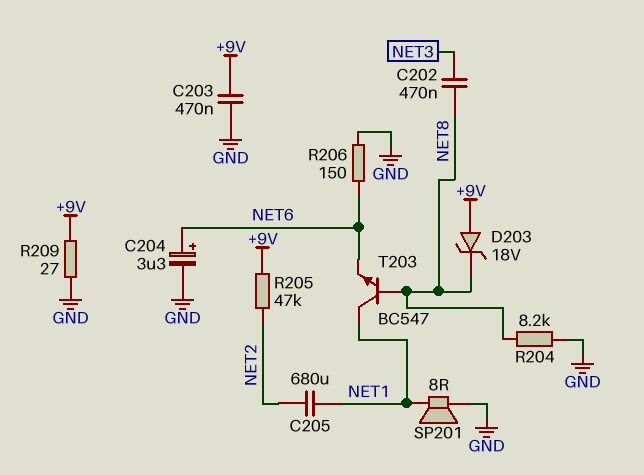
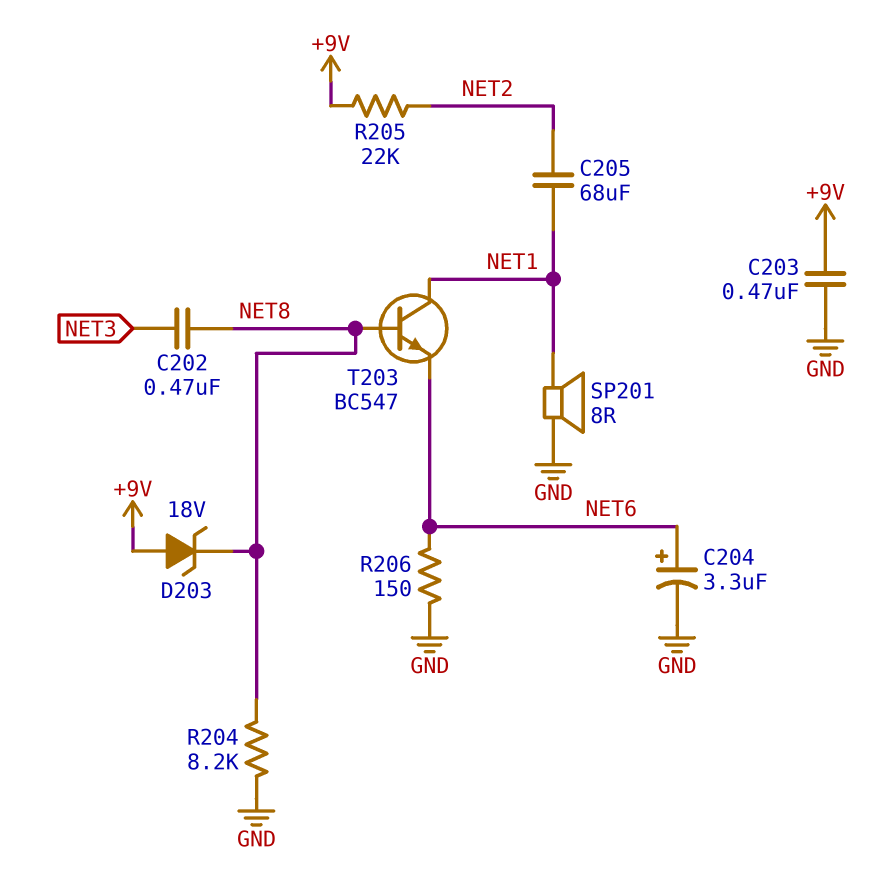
C205: 680uF (NET1, NET2) -> 68uF (NET1, NET2)
R205: 47k (+9V, NET2) -> 22k (+9V, NET2)
R209: 27 (+9V, GND) -> none

